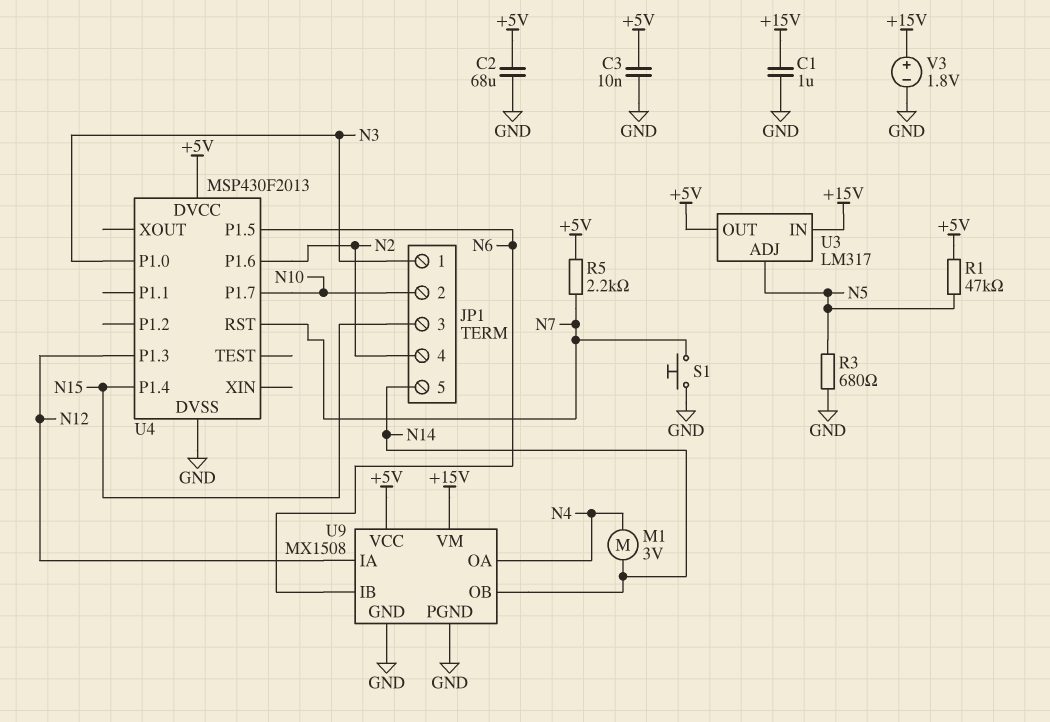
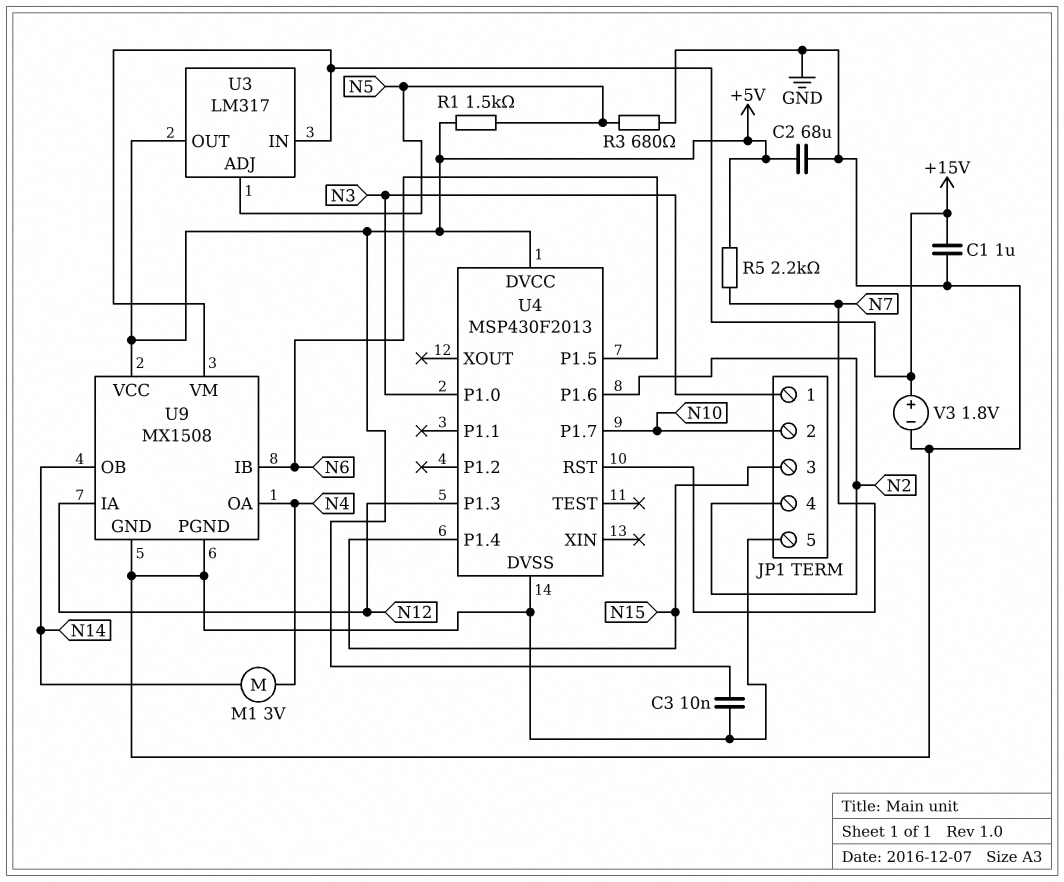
JP1 pin 5: N14 -> GND
R1: 47k (+5V, N5) -> 1.5k (+5V, N5)
S1: button (GND, N7) -> none

